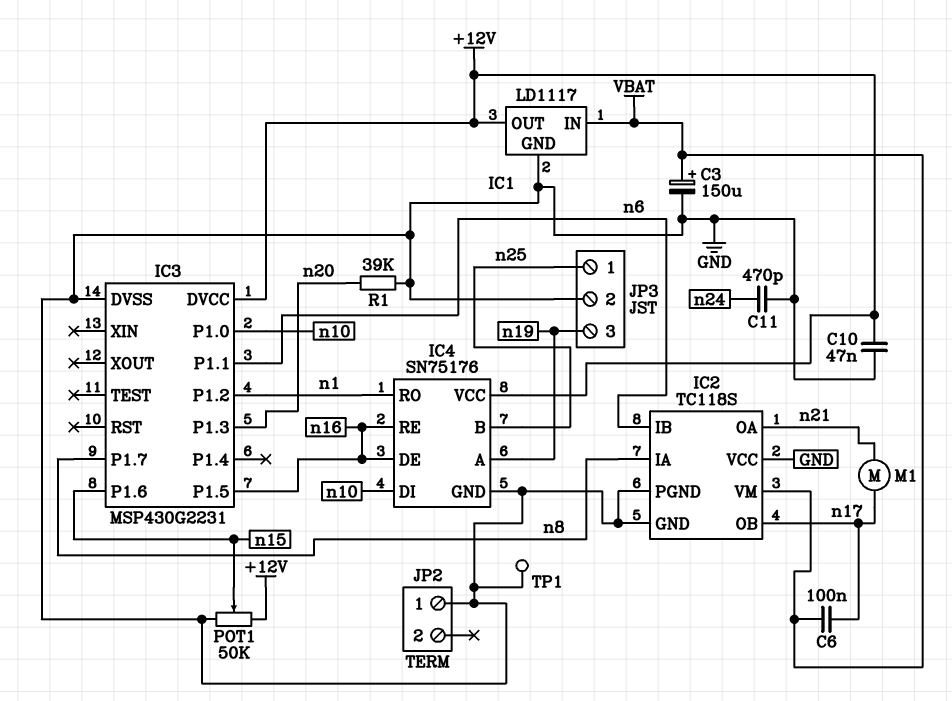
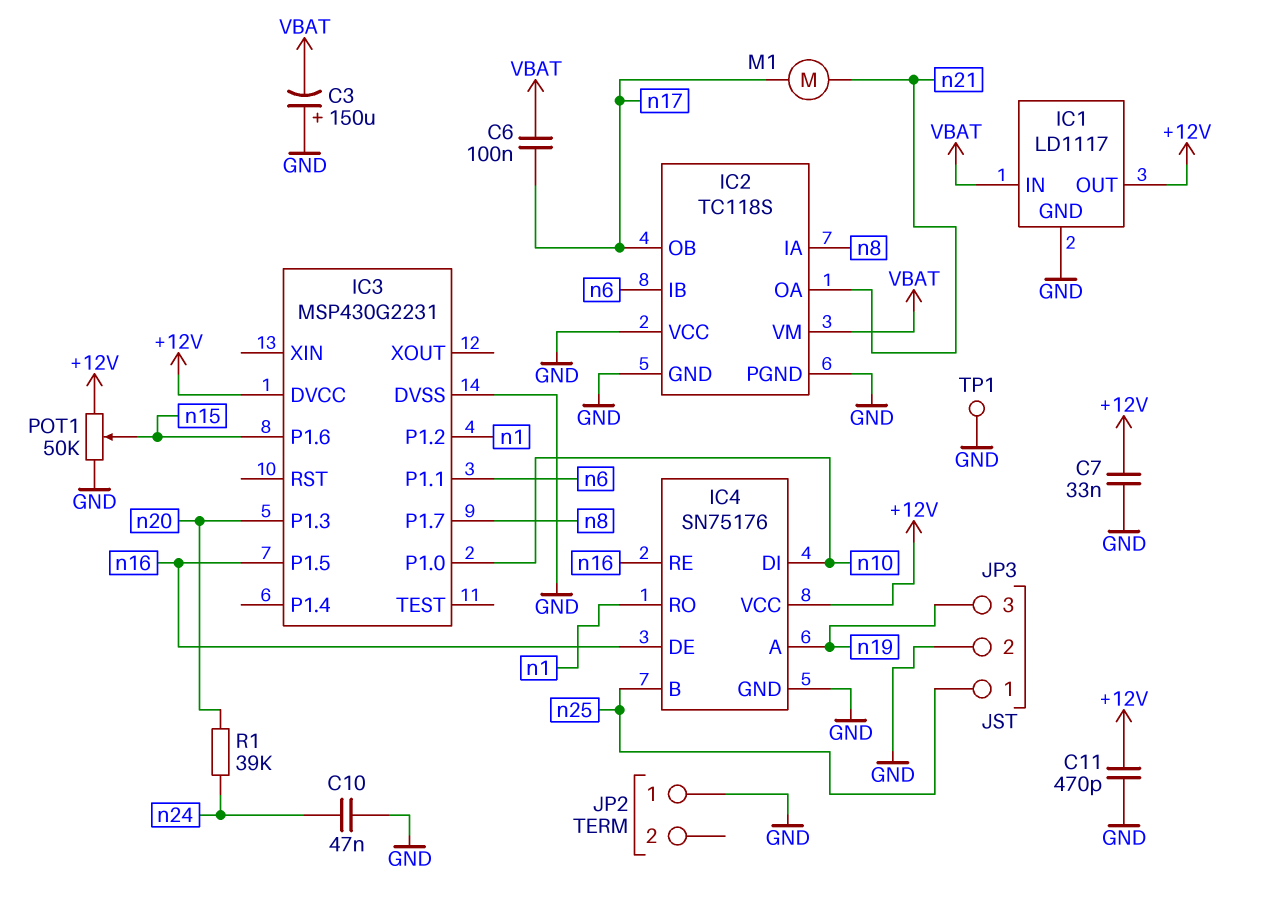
C3: 150uF (plus VBAT, minus GND) -> 150uF (plus GND, minus VBAT)
C7: none -> 33nF (+12V, GND)
C10: 47nF (+12V, GND) -> 47nF (GND, n24)
C11: 470pF (GND, n24) -> 470pF (+12V, GND)
R1: 39k (GND, n20) -> 39k (n20, n24)

